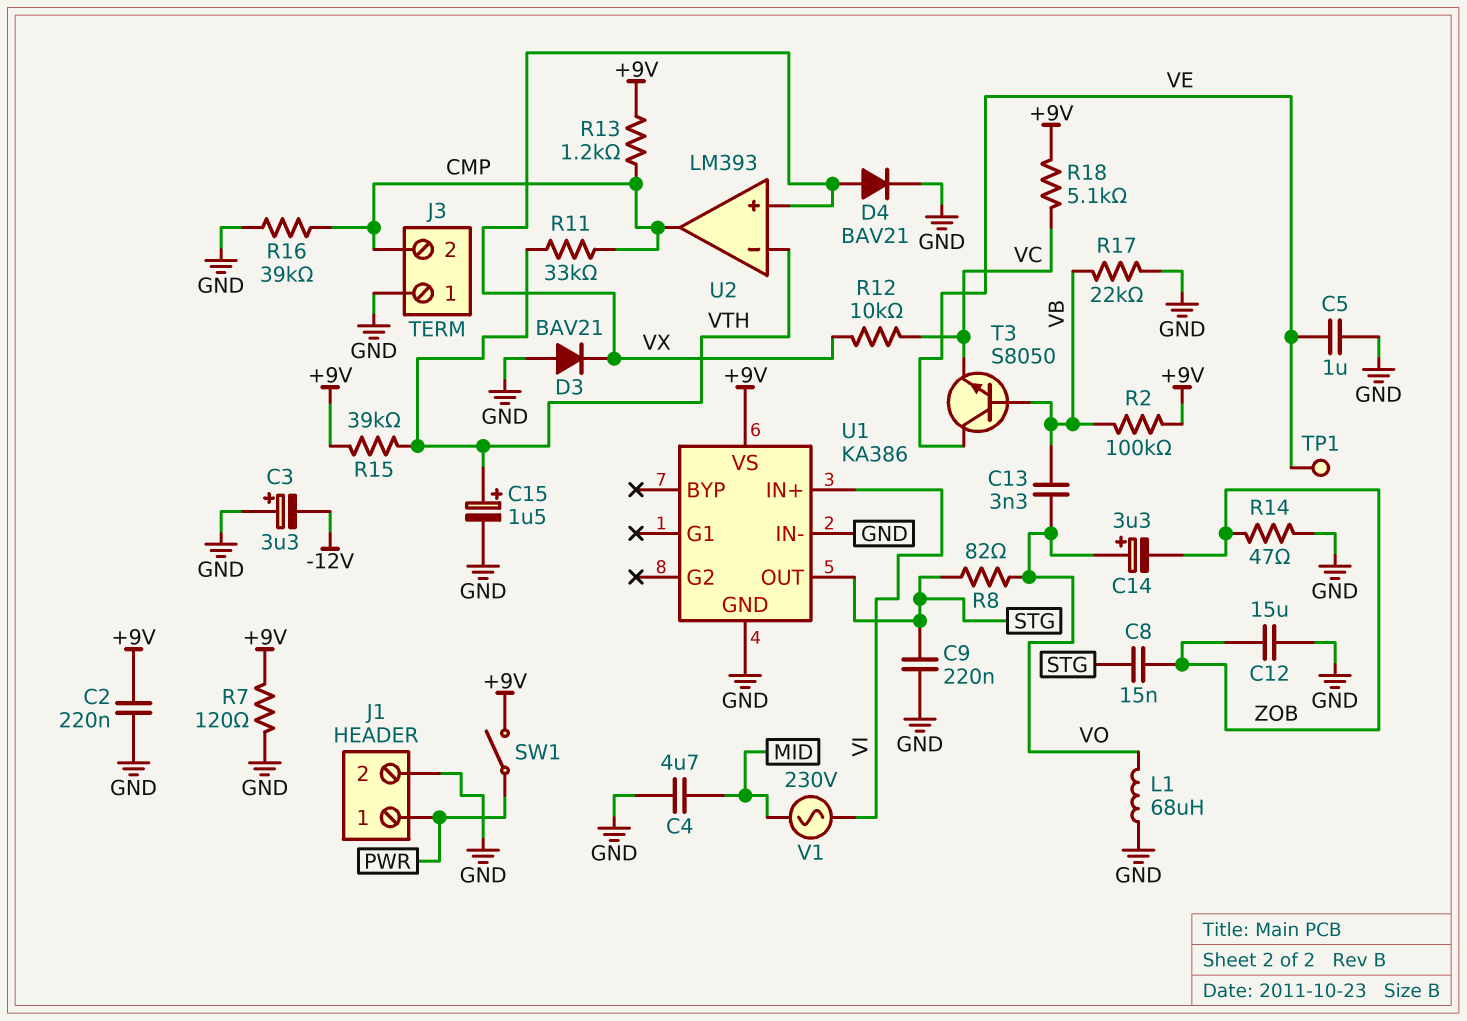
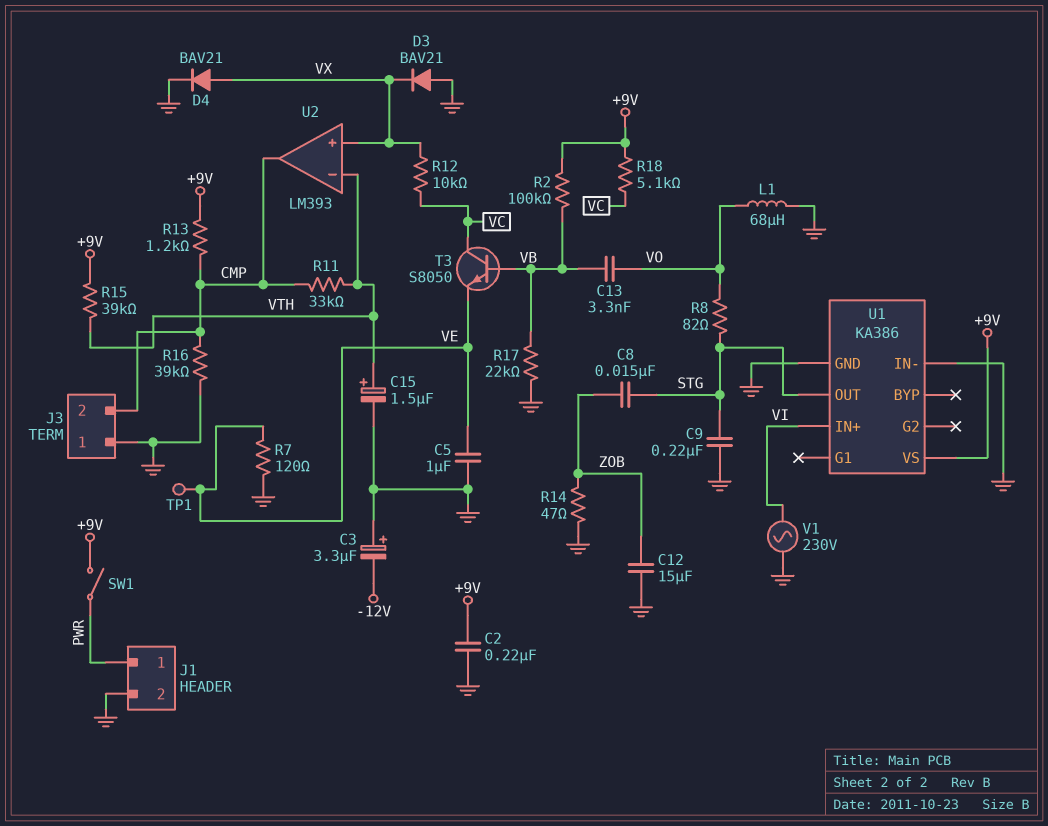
C4: 4.7uF (GND, MID) -> none
C14: 3.3uF (plus VO, minus ZOB) -> none
R7: 120 (+9V, GND) -> 120 (GND, VE)
T3: NPN S8050 (B VB, C VE, E VC) -> NPN S8050 (B VB, C VC, E VE)
V1: AC 230V (MID, VI) -> AC 230V (GND, VI)

